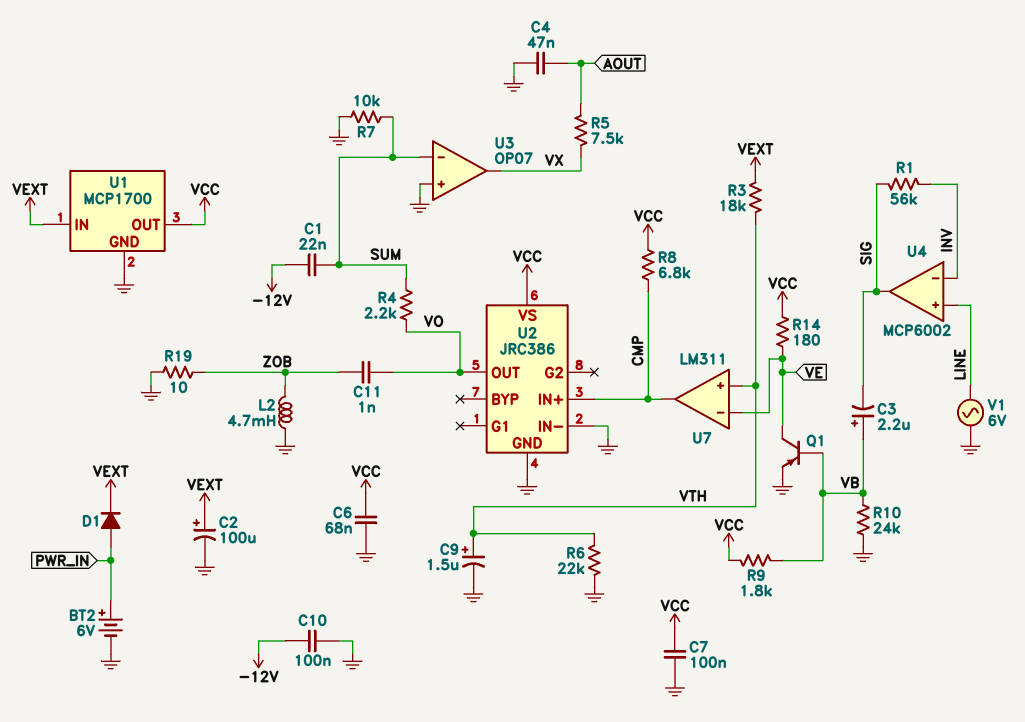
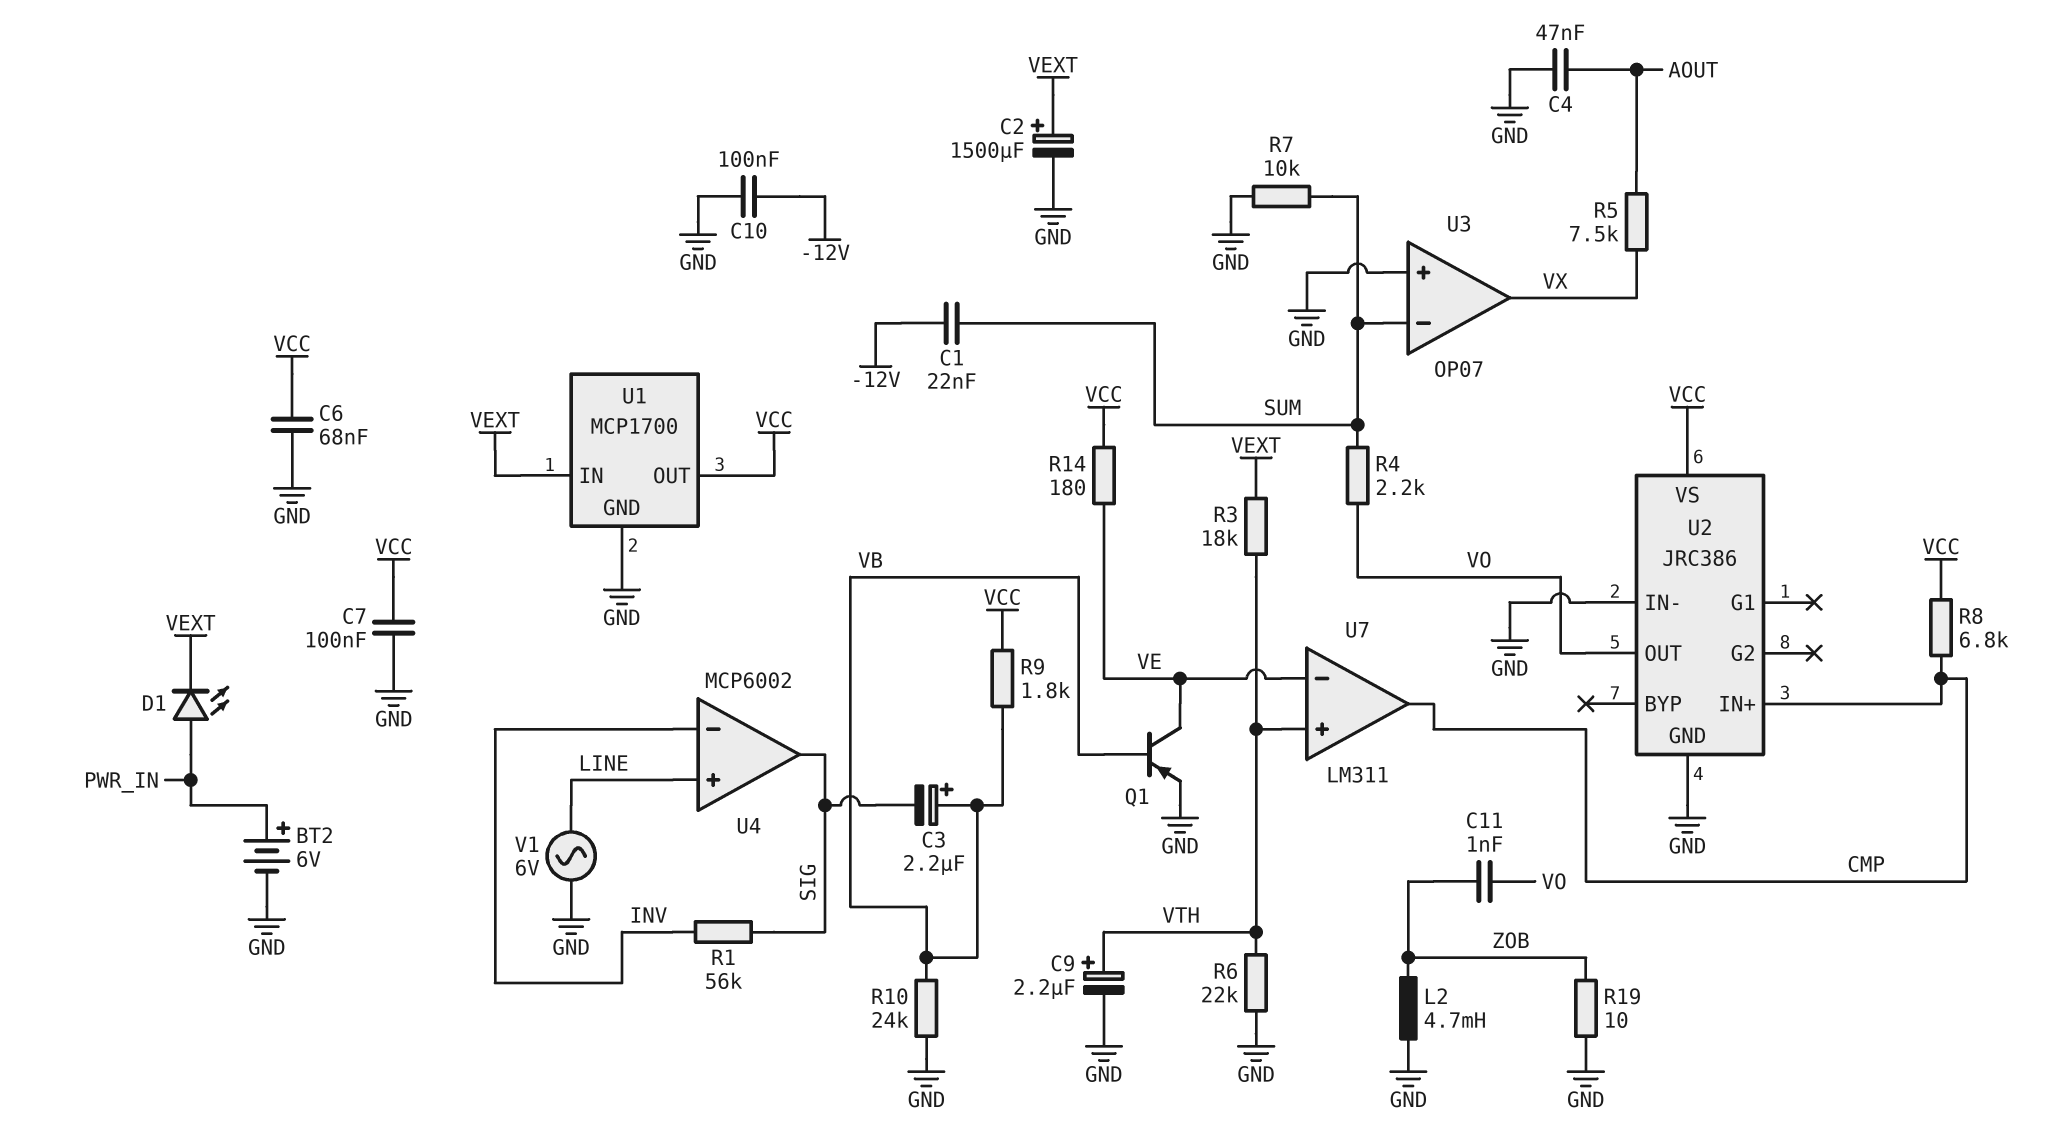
C2: 100uF (plus VEXT, minus GND) -> 1500uF (plus VEXT, minus GND)
C9: 1.5uF (plus VTH, minus GND) -> 2.2uF (plus VTH, minus GND)
D1: diode (A PWR_IN, K VEXT) -> LED (A PWR_IN, K VEXT)

